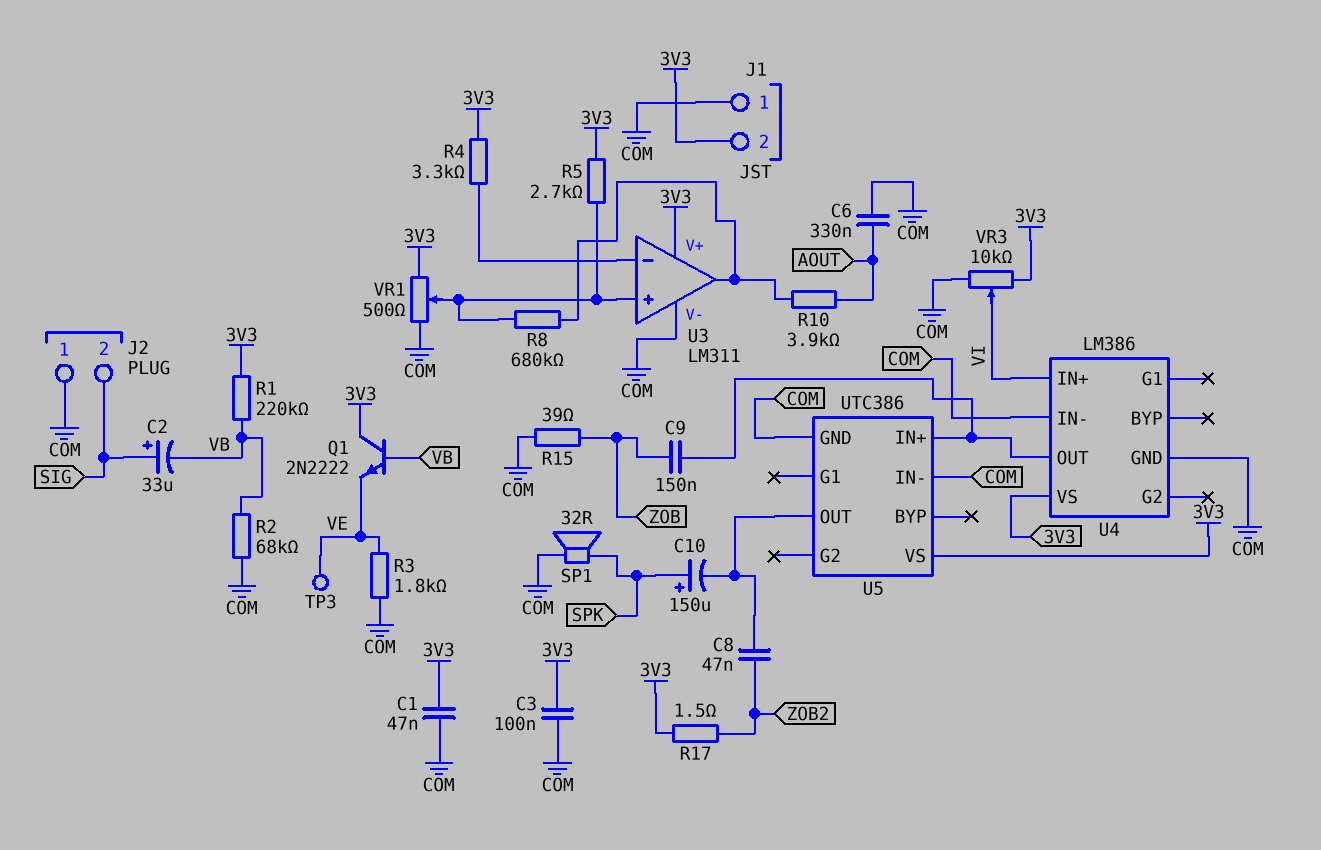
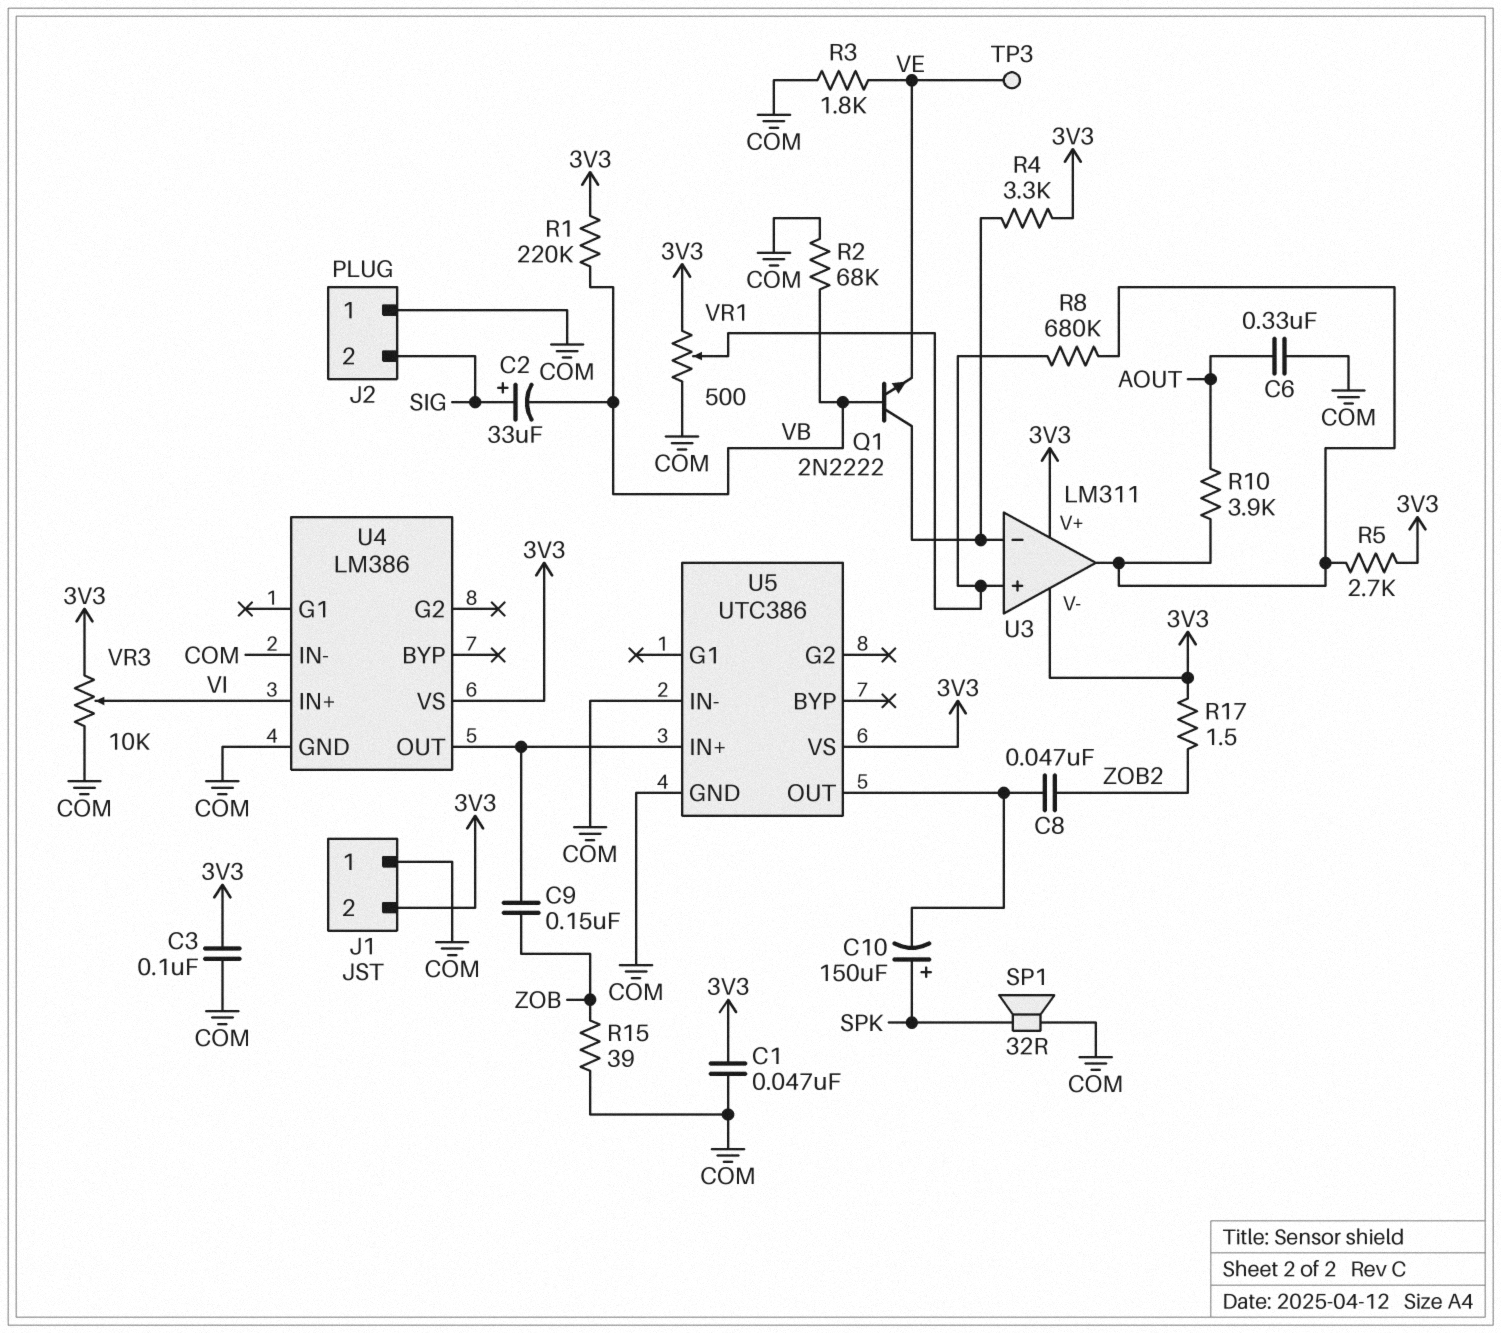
Q1: NPN 2N2222 (B VB, C 3V3, E VE) -> NPN 2N2222 (B VB, C U3/in-, E VE)
R5: 2.7k (3V3, U3/in+) -> 2.7k (3V3, U3/out)
U3 pin V-: COM -> 3V3

